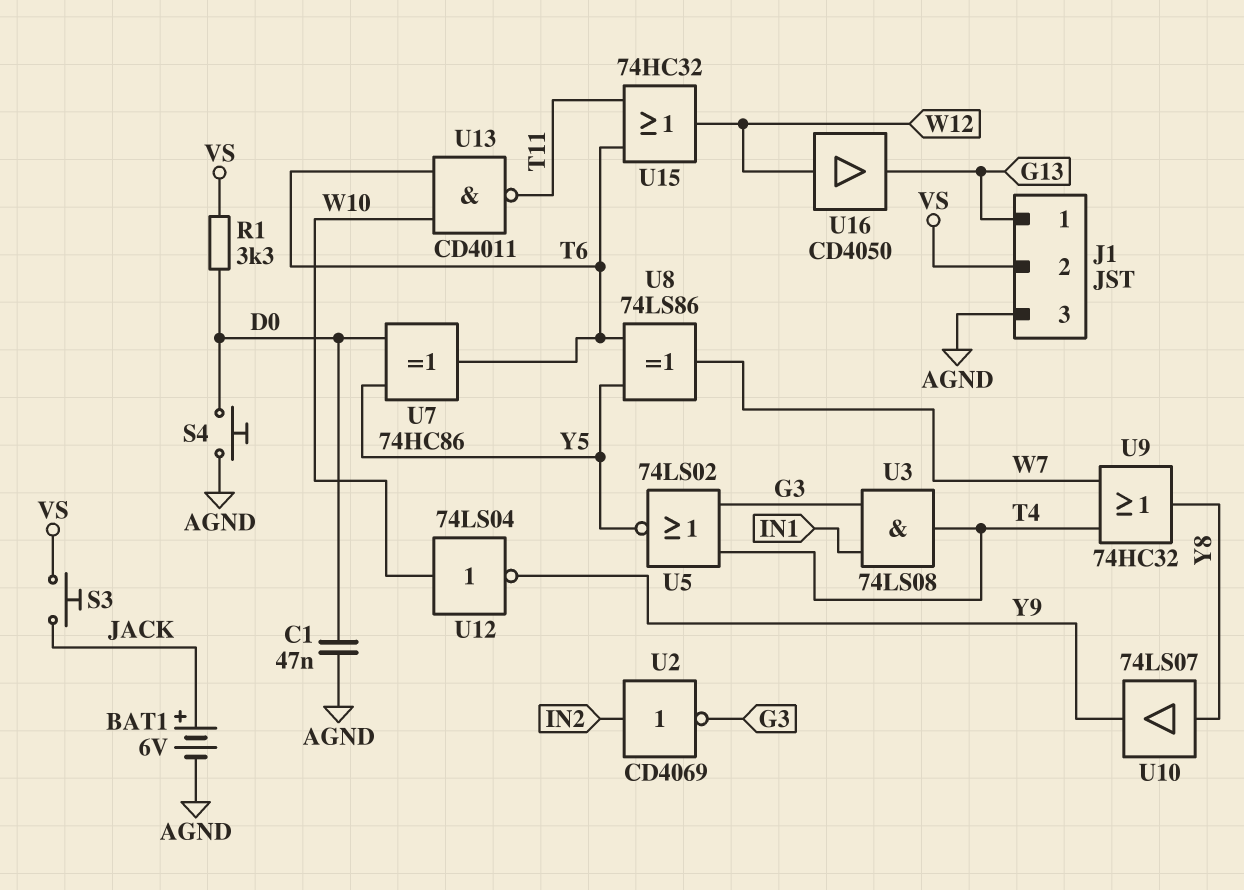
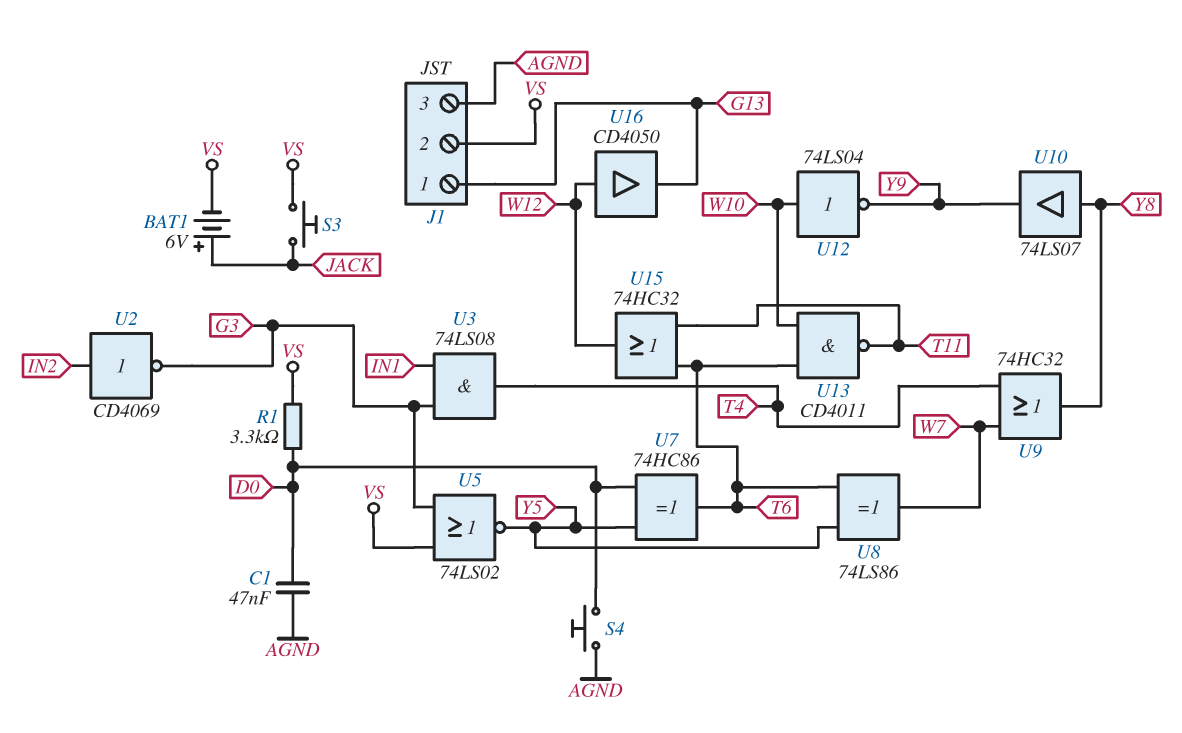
BAT1: 6V (plus JACK, minus AGND) -> 6V (plus JACK, minus VS)
U5: NOR 74LS02 (in G3, in T4, out Y5) -> NOR 74LS02 (in G3, in VS, out Y5)

